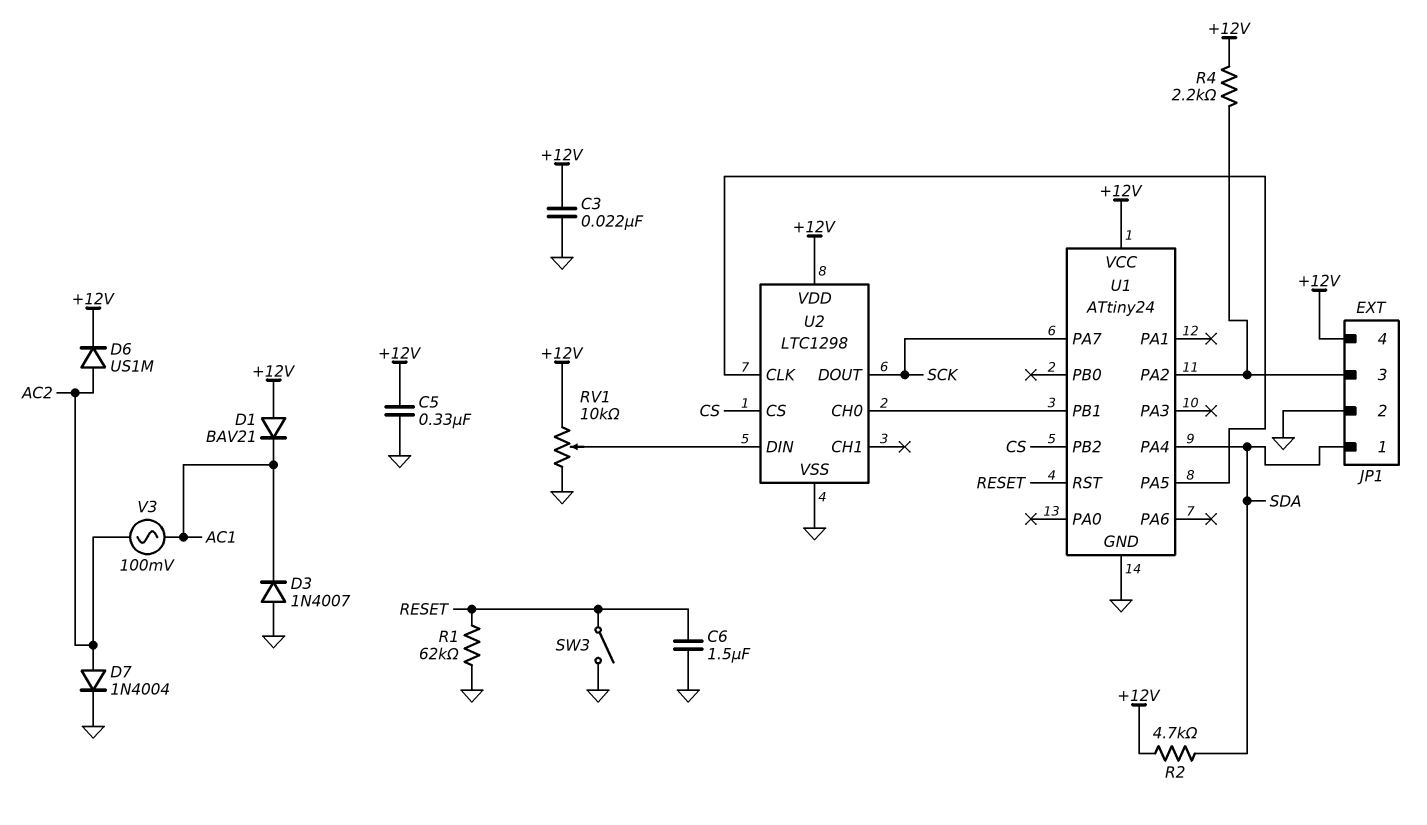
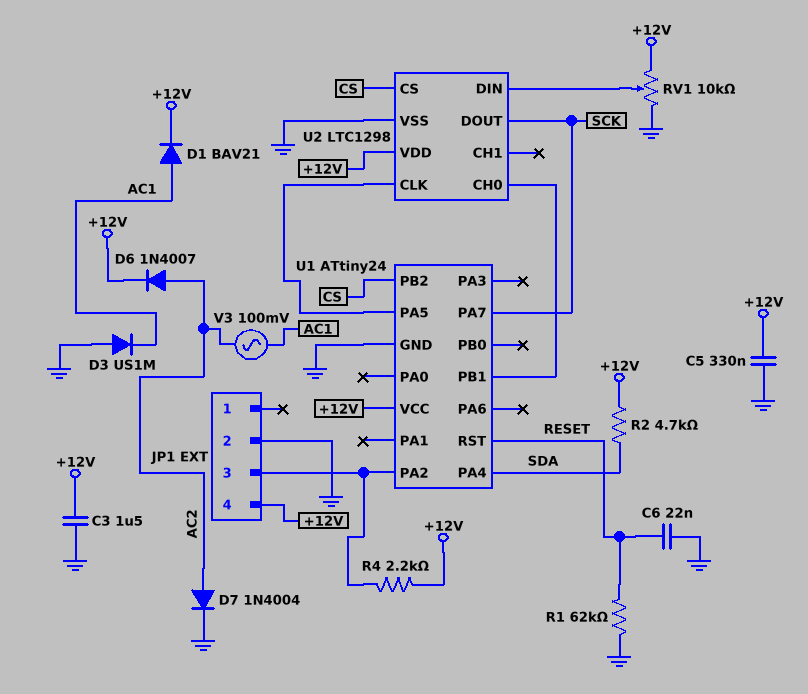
C3: 22nF (+12V, GND) -> 1.5uF (+12V, GND)
C6: 1.5uF (GND, RESET) -> 22nF (GND, RESET)
D1: diode BAV21 (A +12V, K AC1) -> diode BAV21 (A AC1, K +12V)
D3: diode 1N4007 (A GND, K AC1) -> diode US1M (A GND, K AC1)
D6: diode US1M (A AC2, K +12V) -> diode 1N4007 (A AC2, K +12V)
JP1 pin 1: SDA -> none
SW3: switch (GND, RESET) -> none

